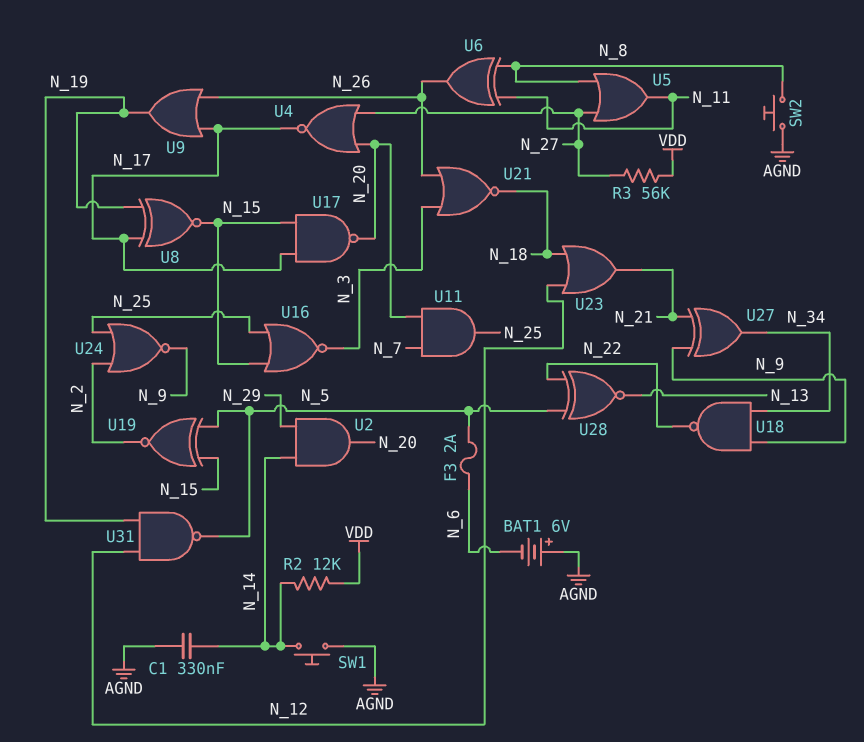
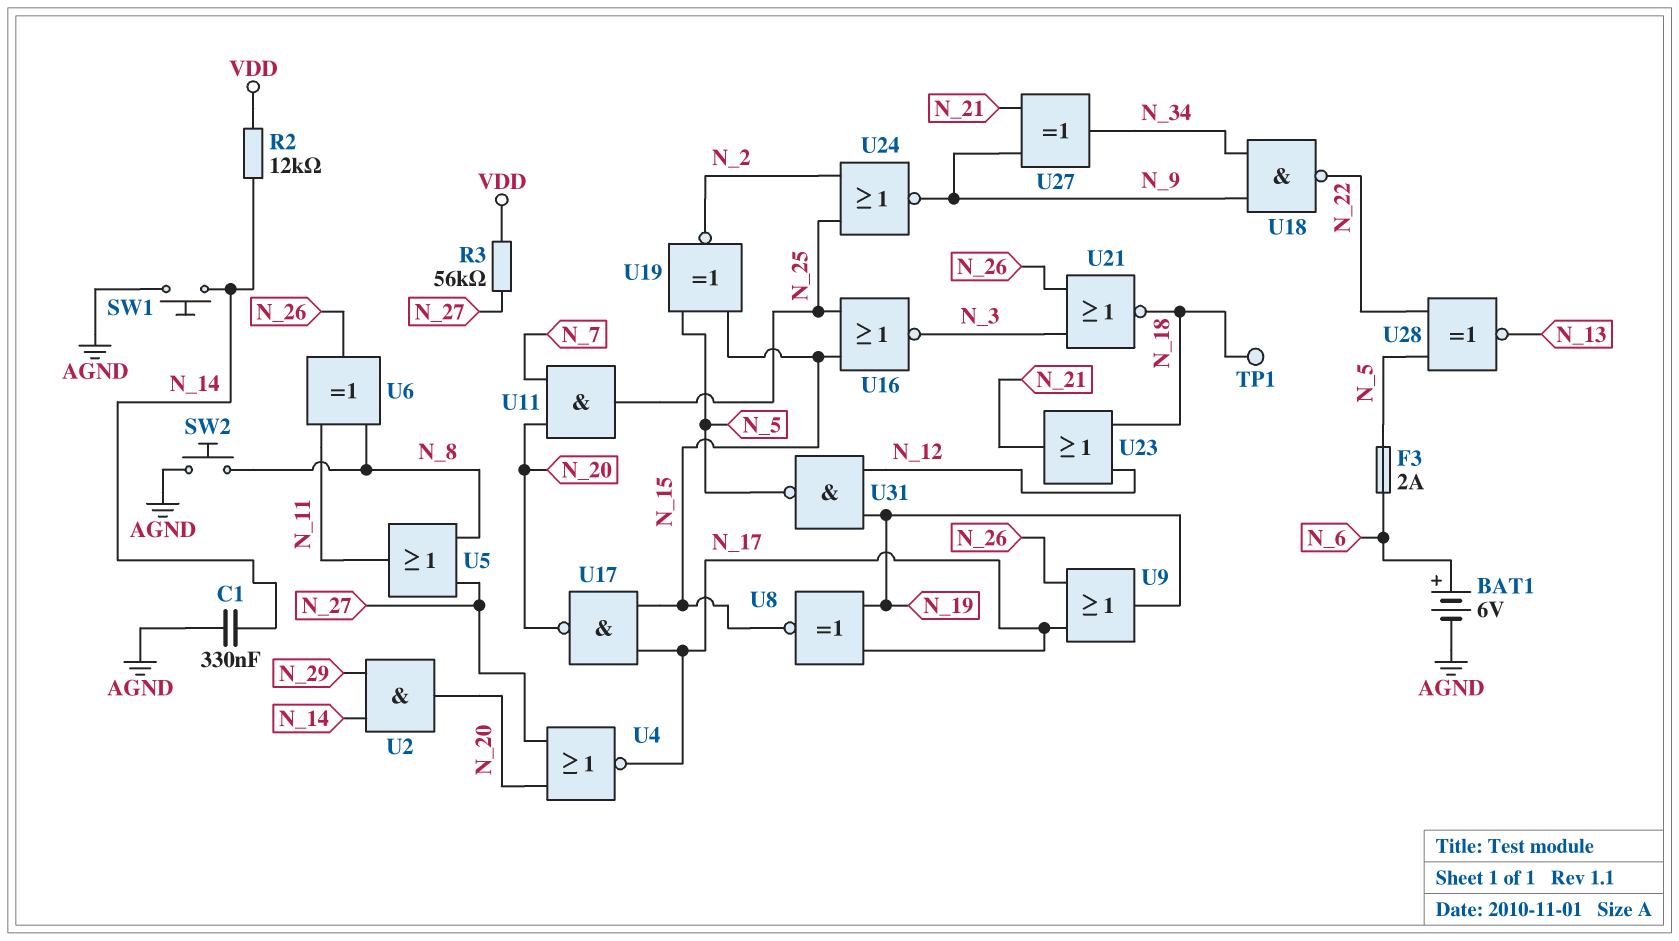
BAT1: 6V (plus AGND, minus N_6) -> 6V (plus N_6, minus AGND)
TP1: none -> test point (N_18)

